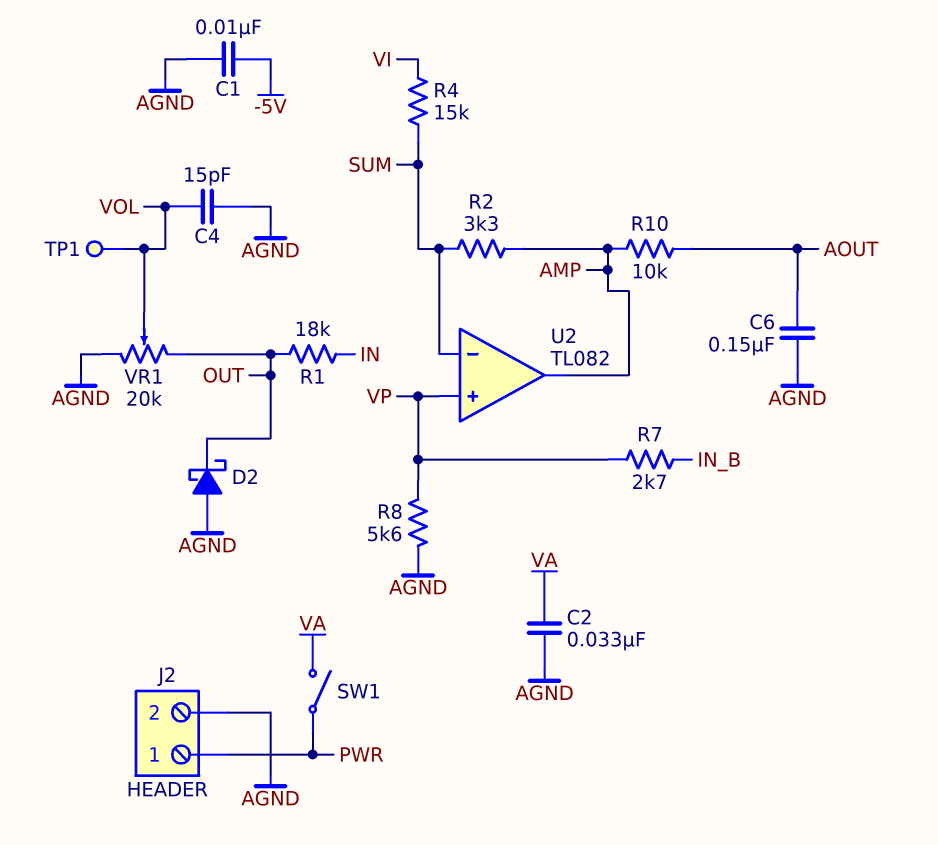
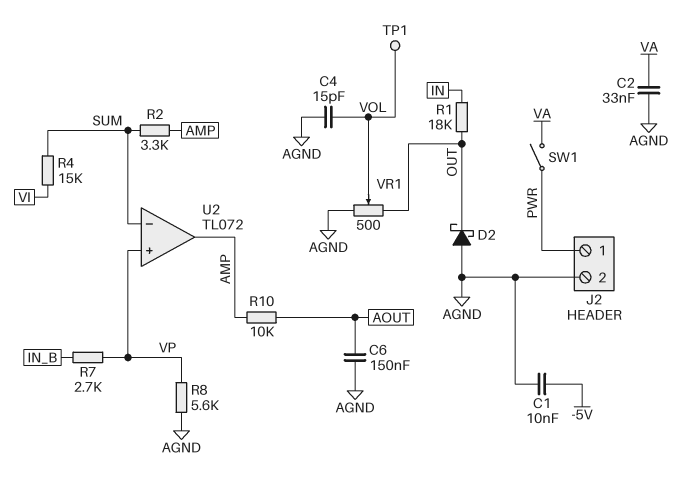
U2: TL082 -> TL072
VR1: 20k (AGND, OUT, wiper VOL) -> 500 (AGND, OUT, wiper VOL)

